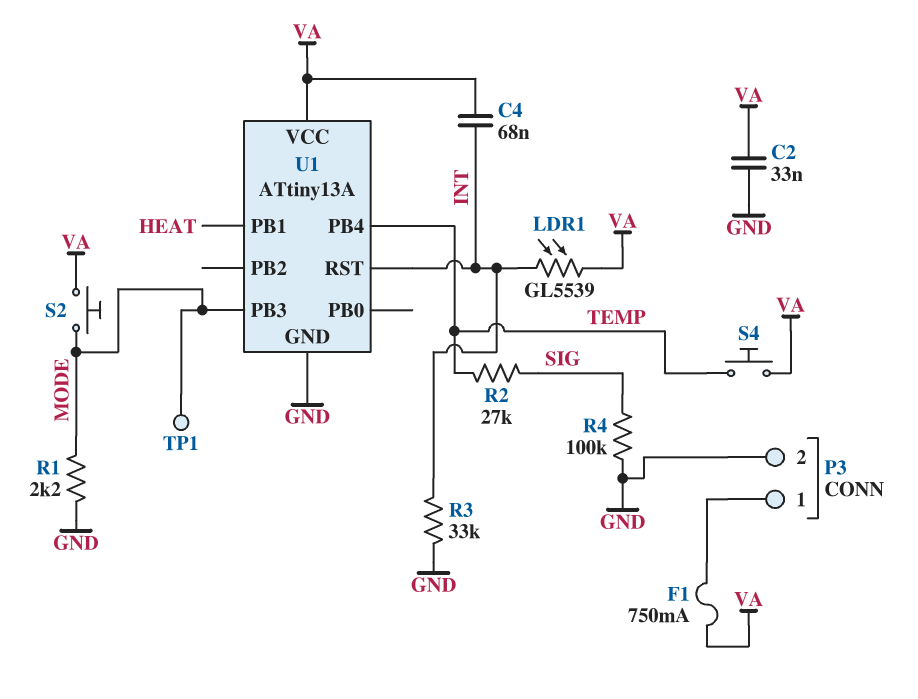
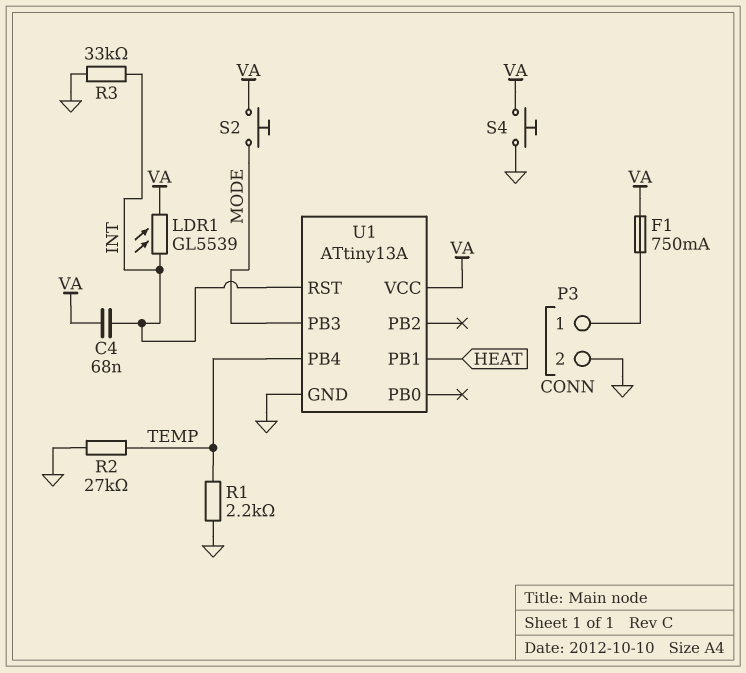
C2: 33nF (GND, VA) -> none
R1: 2.2k (GND, MODE) -> 2.2k (GND, TEMP)
R2: 27k (SIG, TEMP) -> 27k (GND, TEMP)
R4: 100k (GND, SIG) -> none
S4: button (TEMP, VA) -> button (GND, VA)
TP1: test point (MODE) -> none

